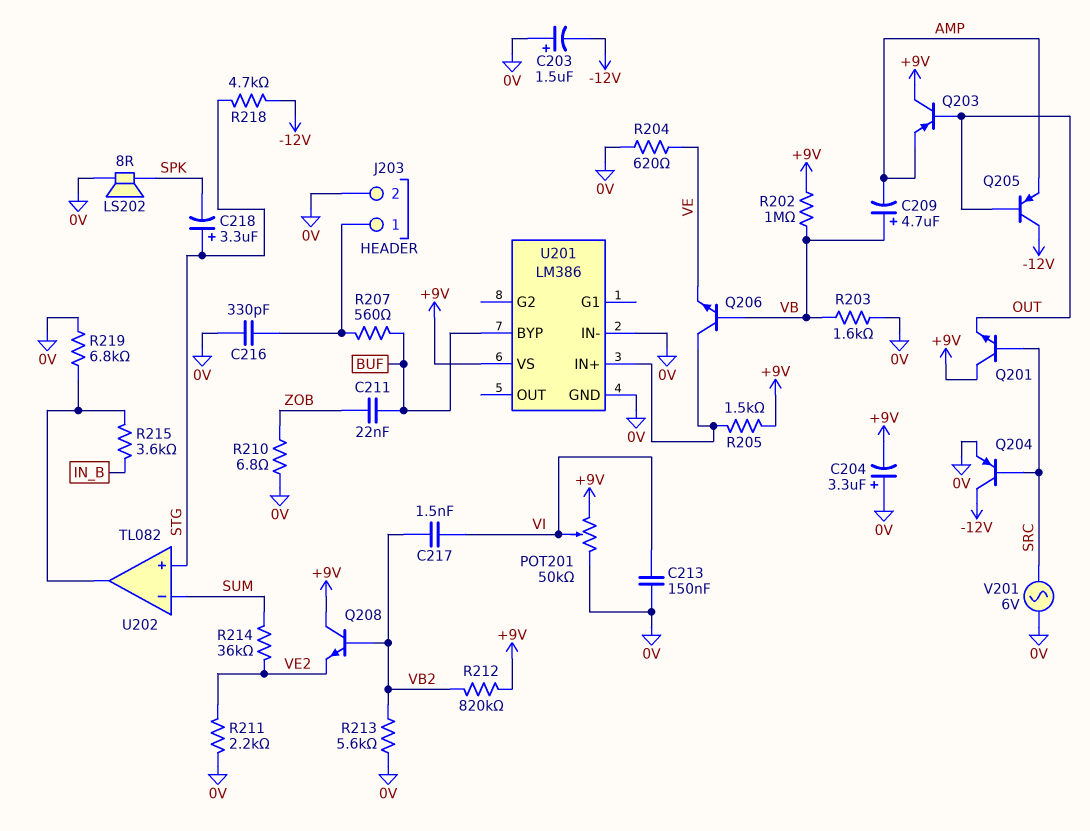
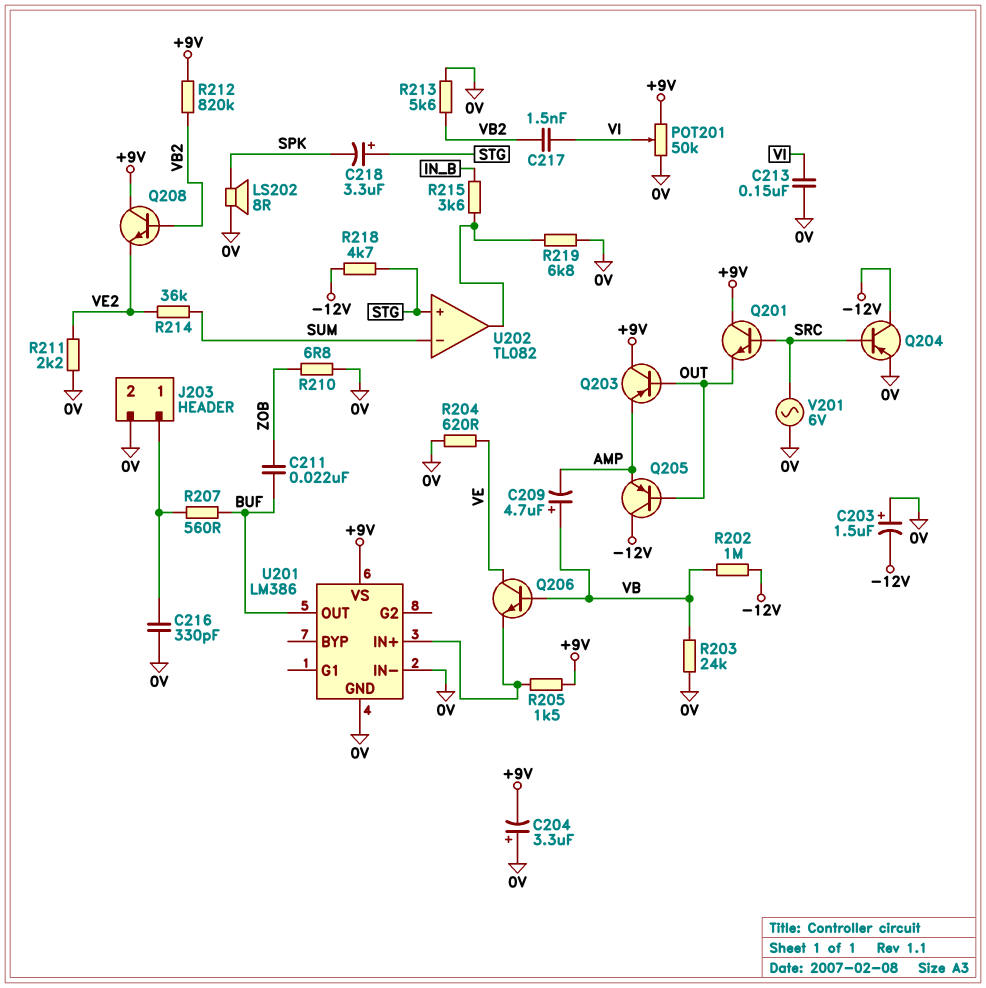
Q206: NPN (B VB, C U201/IN+, E VE) -> NPN (B VB, C VE, E U201/IN+)
R202: 1M (+9V, VB) -> 1M (-12V, VB)
R203: 1.6k (0V, VB) -> 24k (0V, VB)
U201 pin BYP: BUF -> none
U201 pin OUT: none -> BUF

